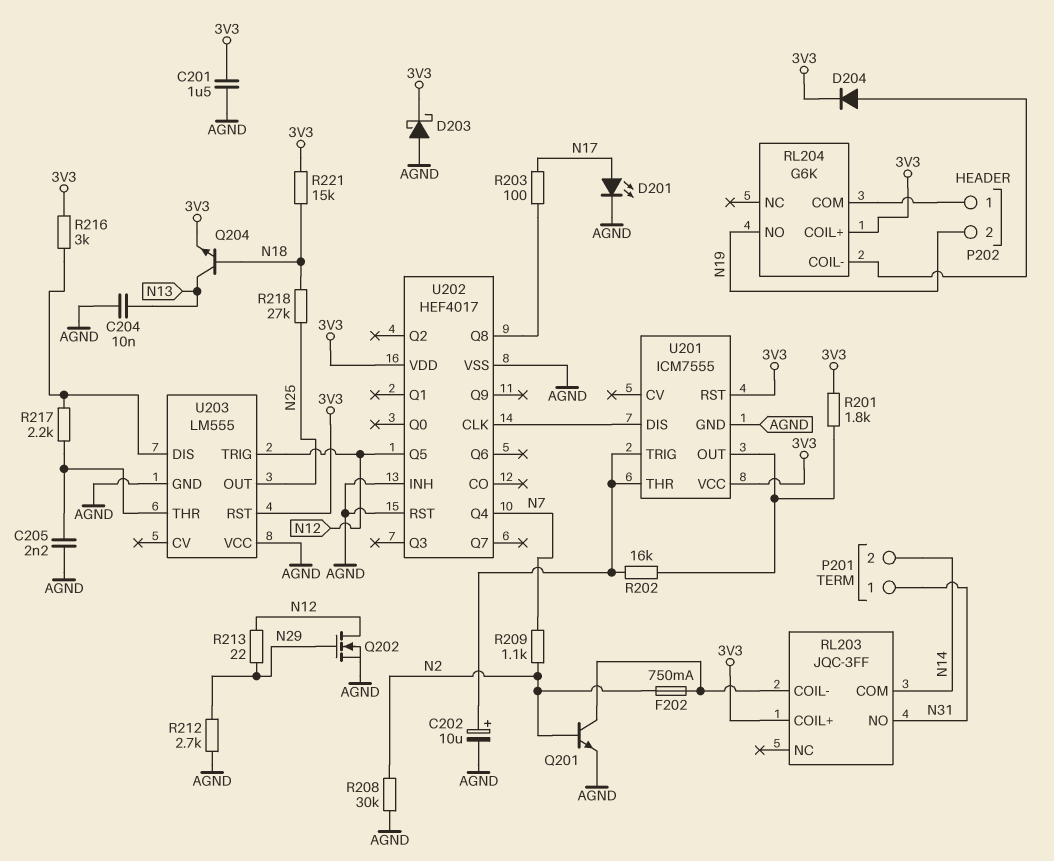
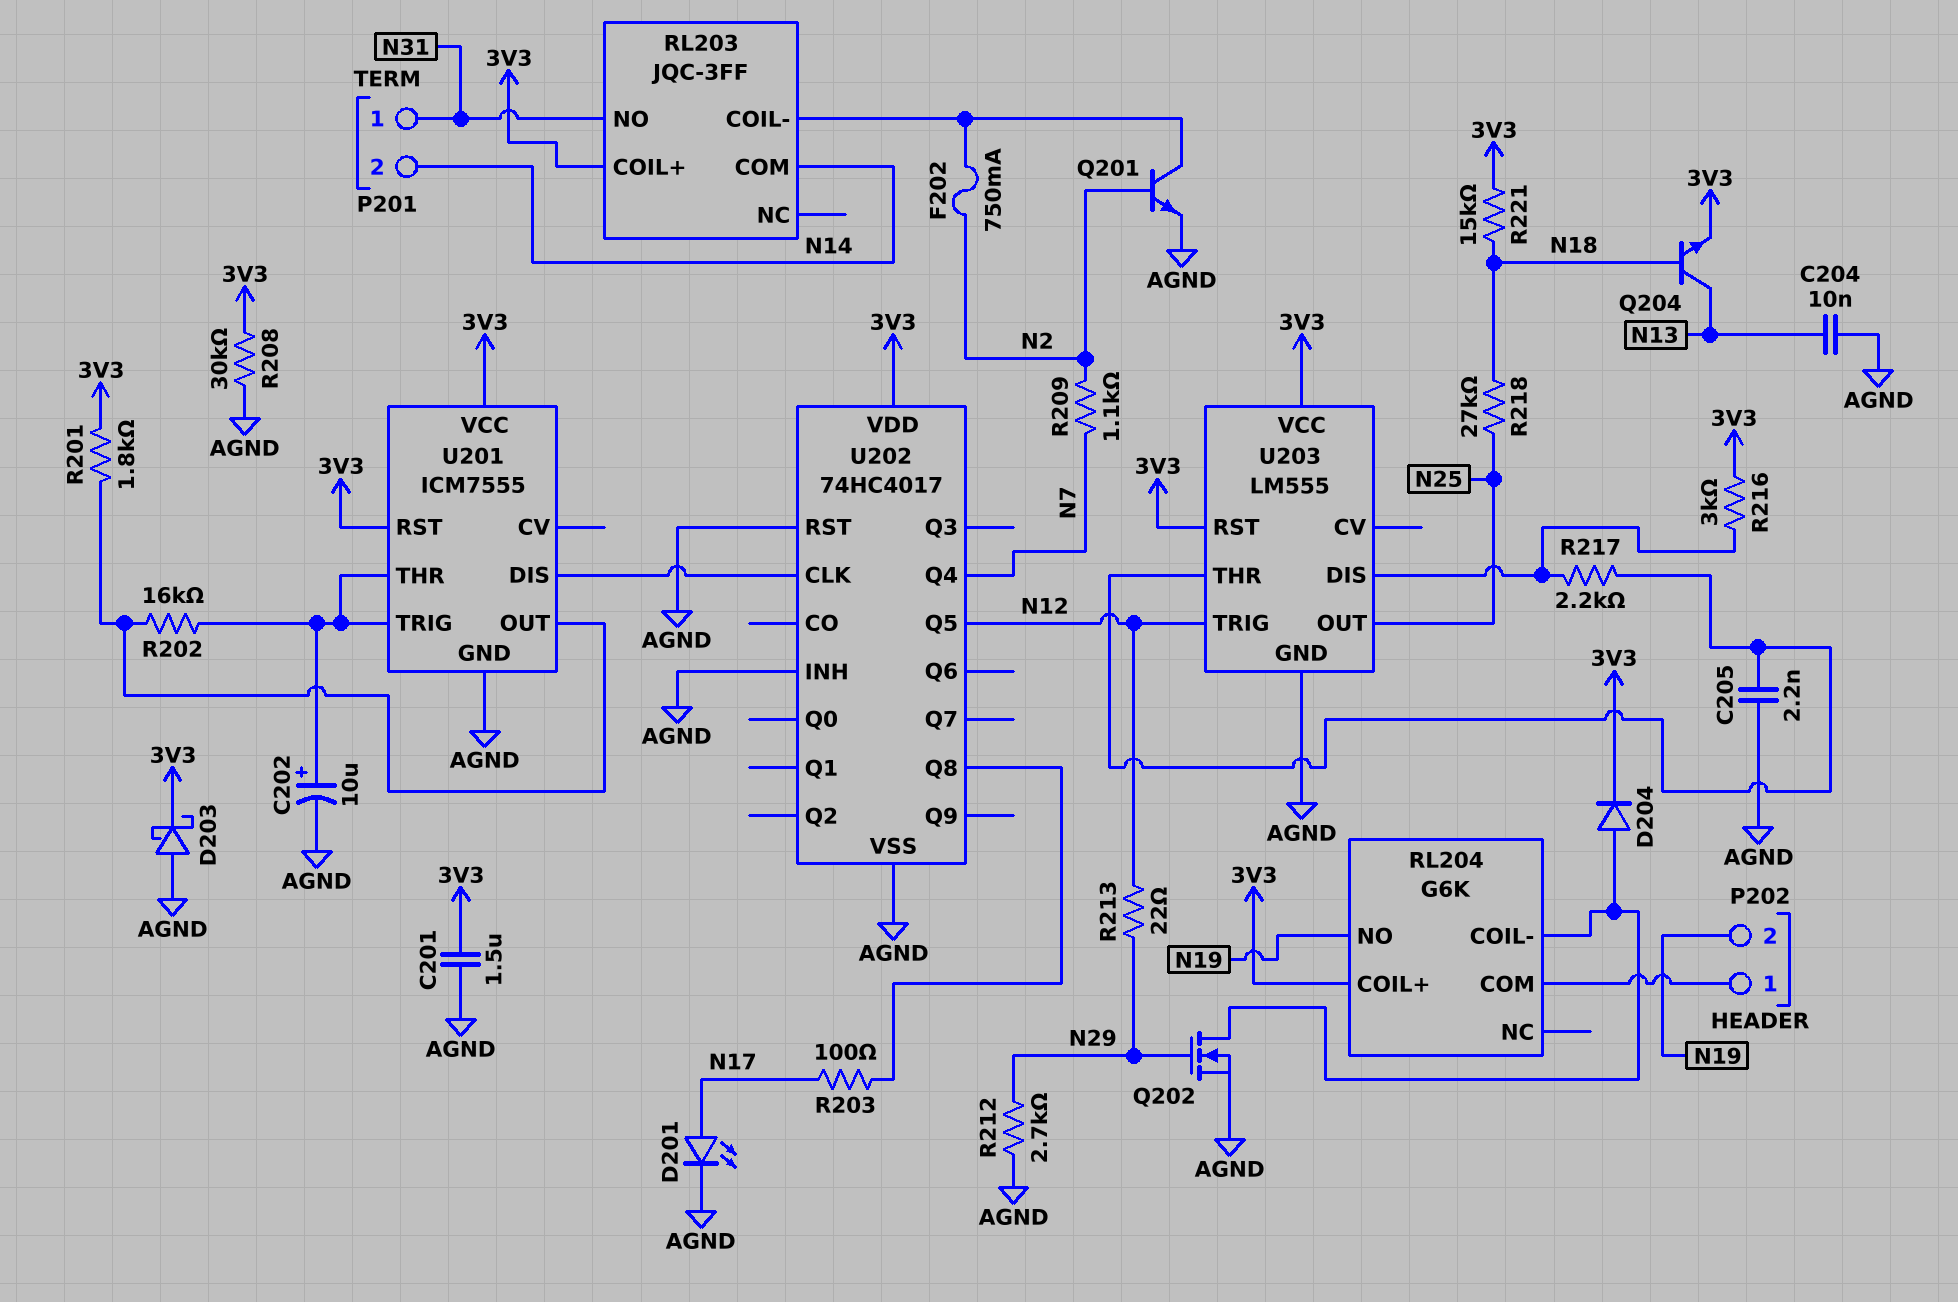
Q202: NMOS (G N29, D N12, S AGND) -> NMOS (G N29, D RL204/COIL-, S AGND)
R208: 30k (AGND, N2) -> 30k (3V3, AGND)
U202: HEF4017 -> 74HC4017
U203 pin VCC: AGND -> 3V3

